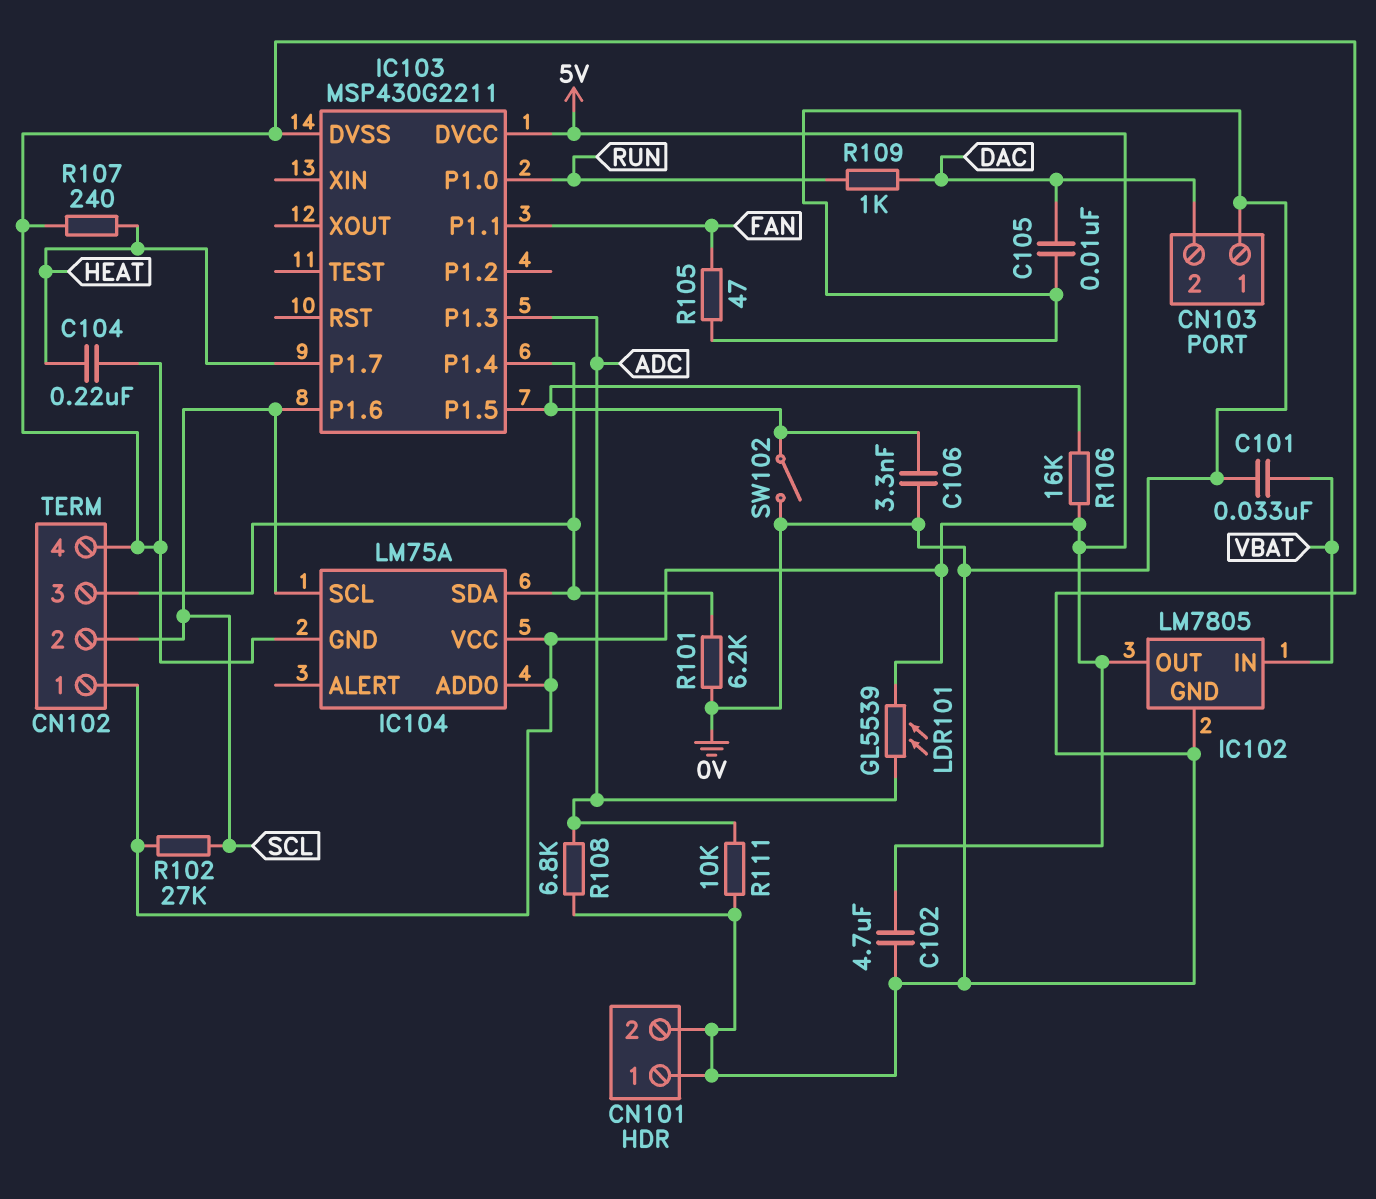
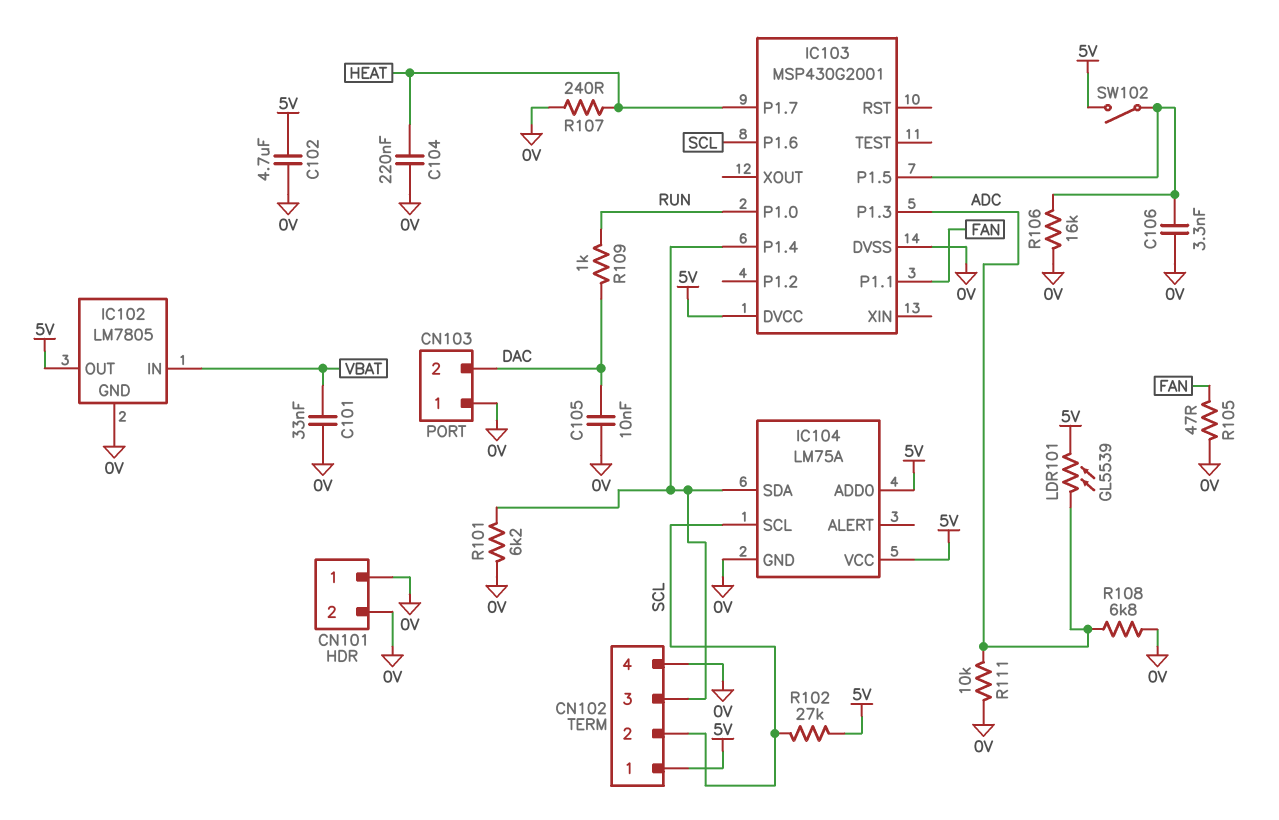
IC103: MSP430G2211 -> MSP430G2001
R106: 16k (5V, IC103/P1.5) -> 16k (0V, IC103/P1.5)
SW102: switch (0V, IC103/P1.5) -> switch (5V, IC103/P1.5)

